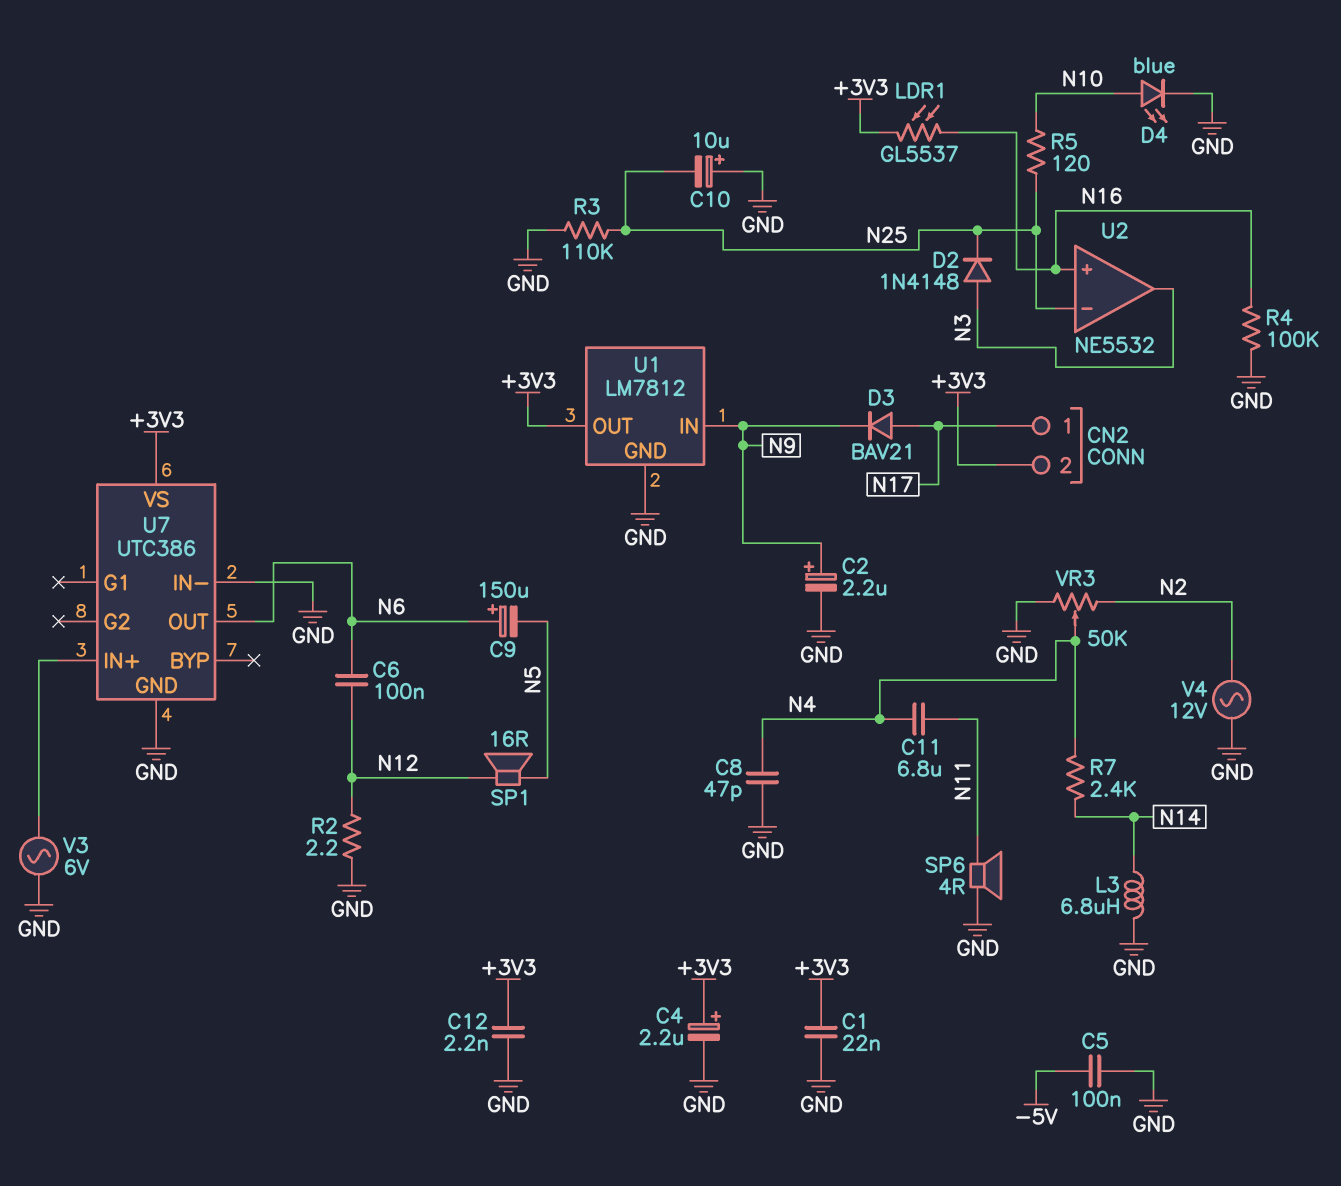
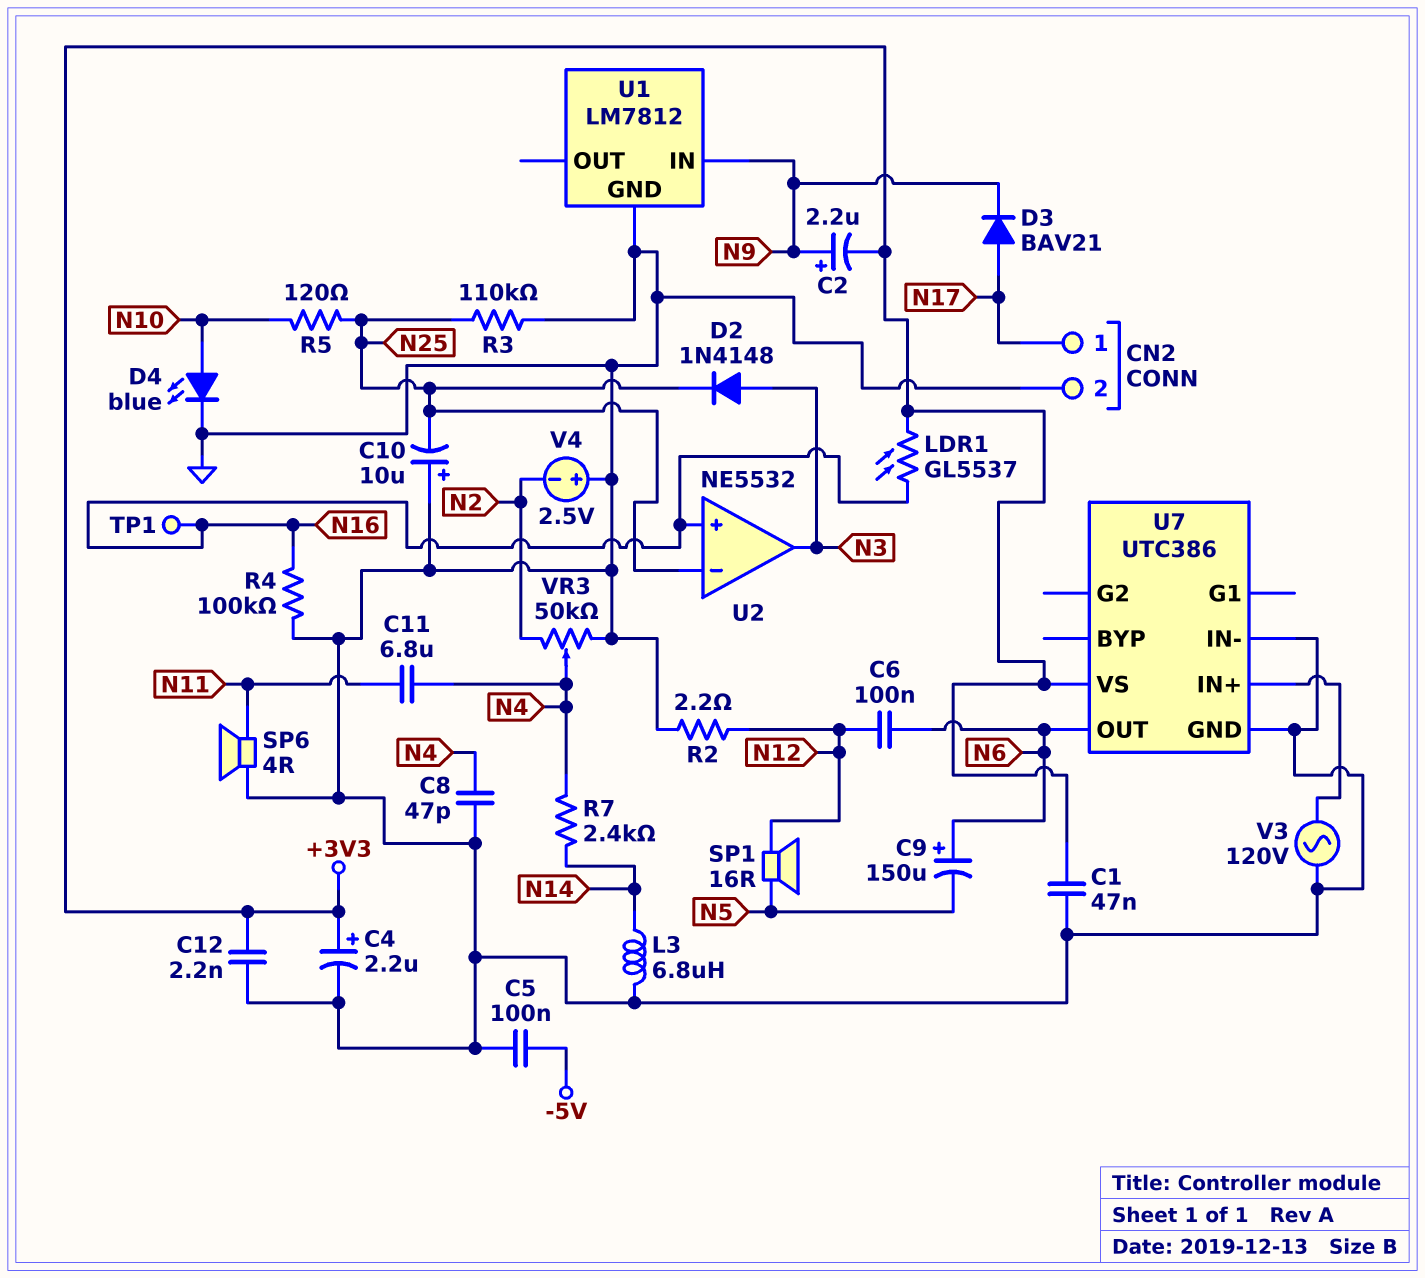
C1: 22nF (+3V3, GND) -> 47nF (+3V3, GND)
C2: 2.2uF (plus N9, minus GND) -> 2.2uF (plus N9, minus +3V3)
CN2 pin 2: +3V3 -> GND
TP1: none -> test point (N16)
U1 pin OUT: +3V3 -> none
V3: AC 6V (GND, U7/IN+) -> AC 120V (GND, U7/IN+)
V4: AC 12V (GND, N2) -> 2.5V (plus GND, minus N2)

